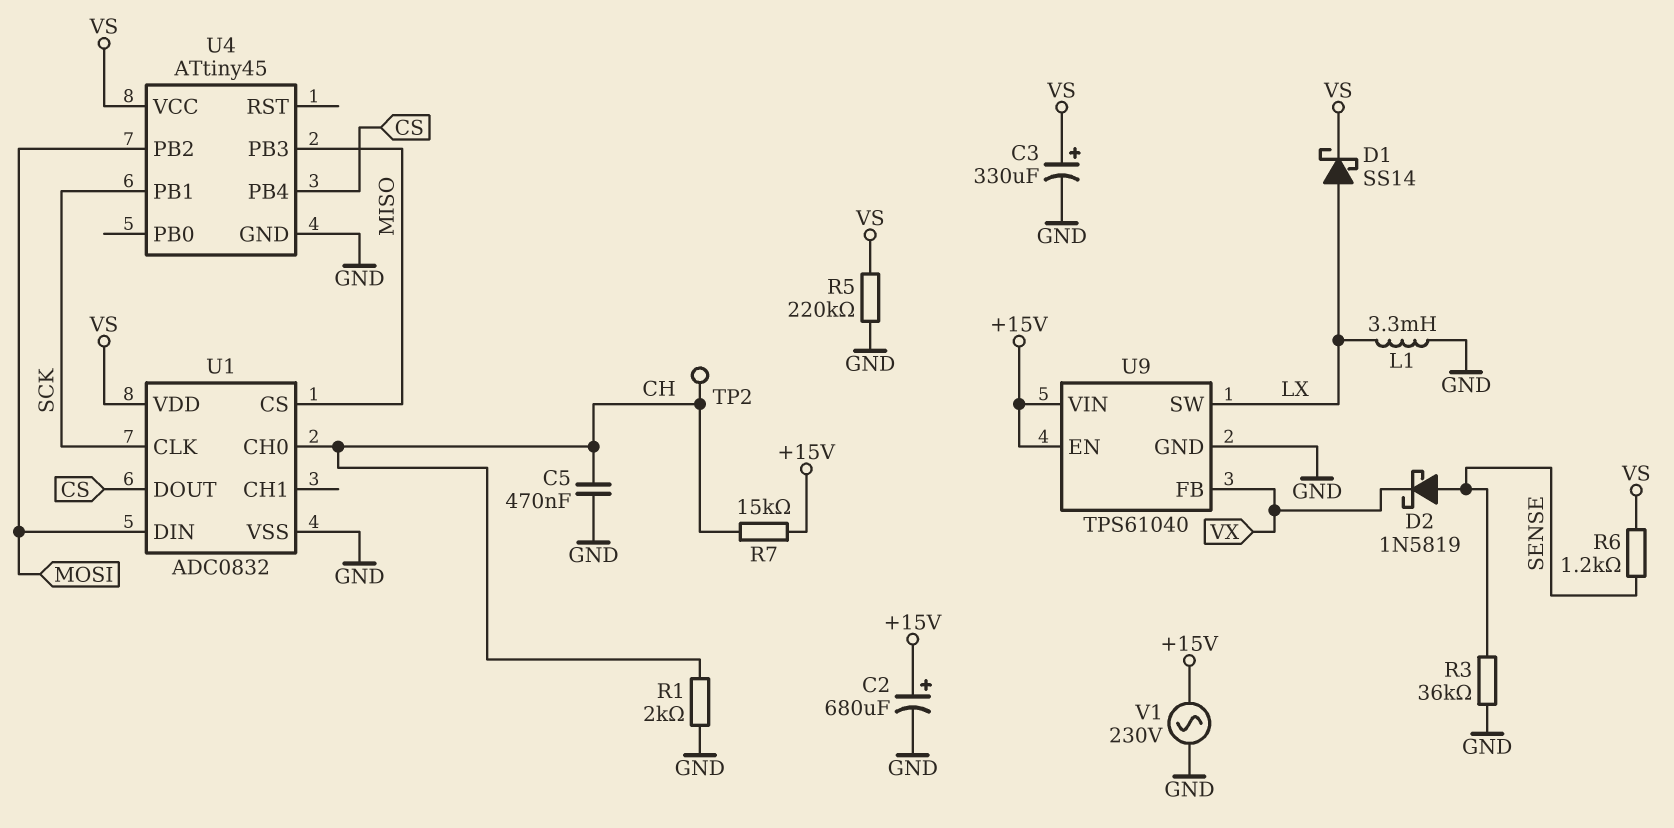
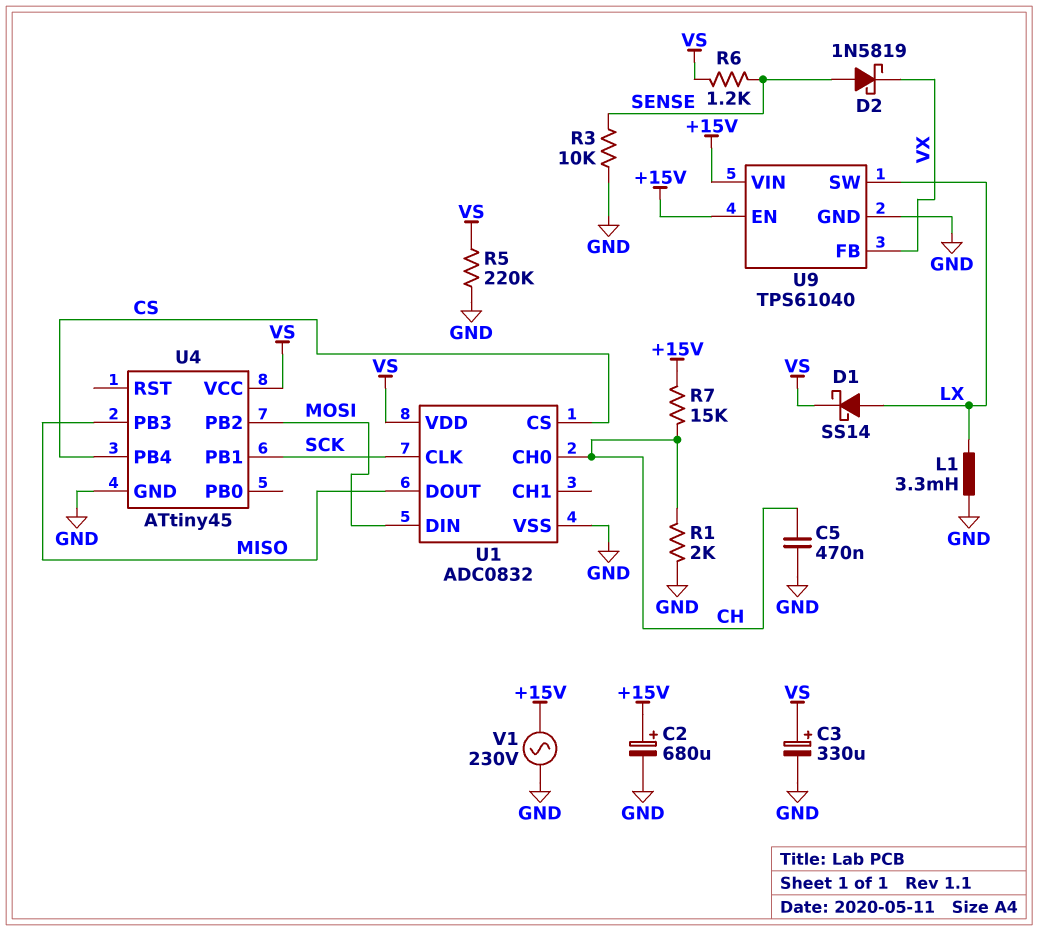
R3: 36k (GND, SENSE) -> 10k (GND, SENSE)
TP2: test point (CH) -> none
U1 pin CS: MISO -> CS
U1 pin DOUT: CS -> MISO

